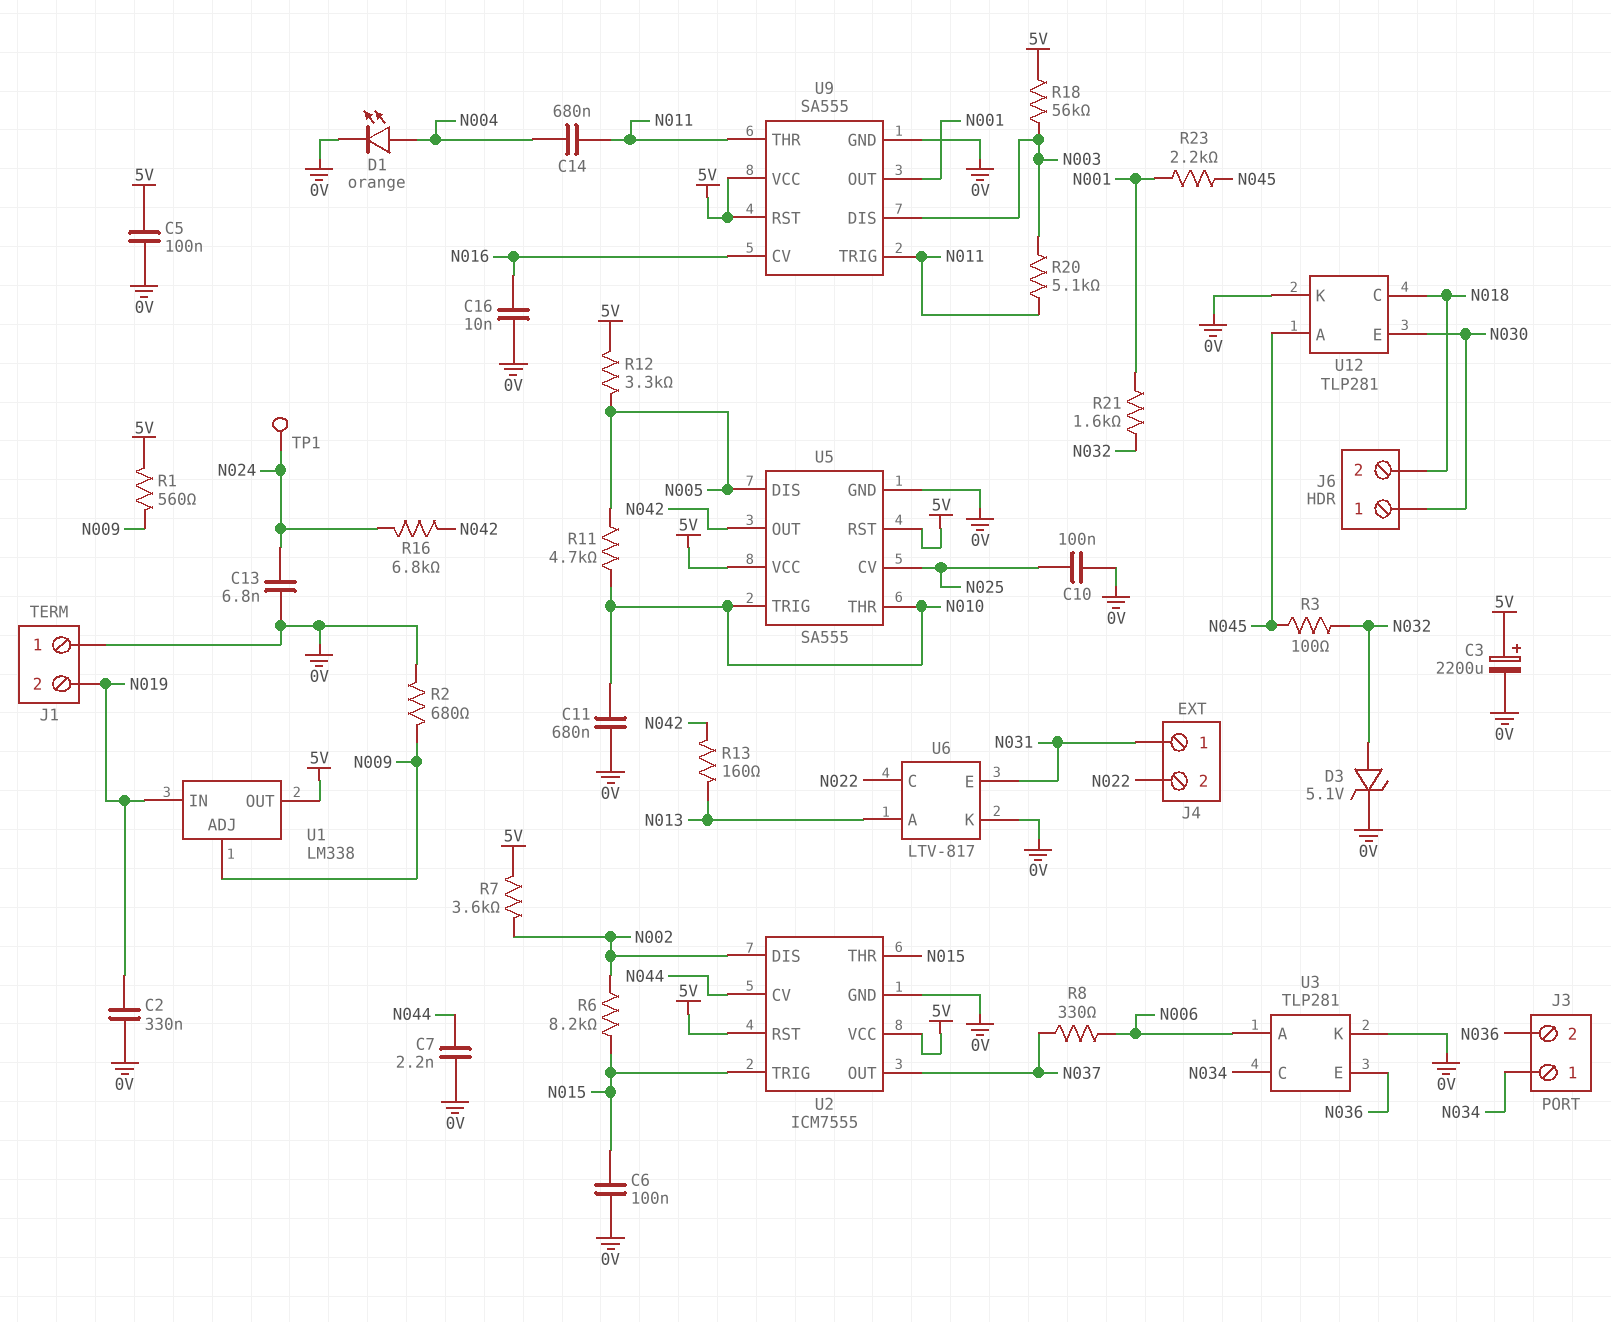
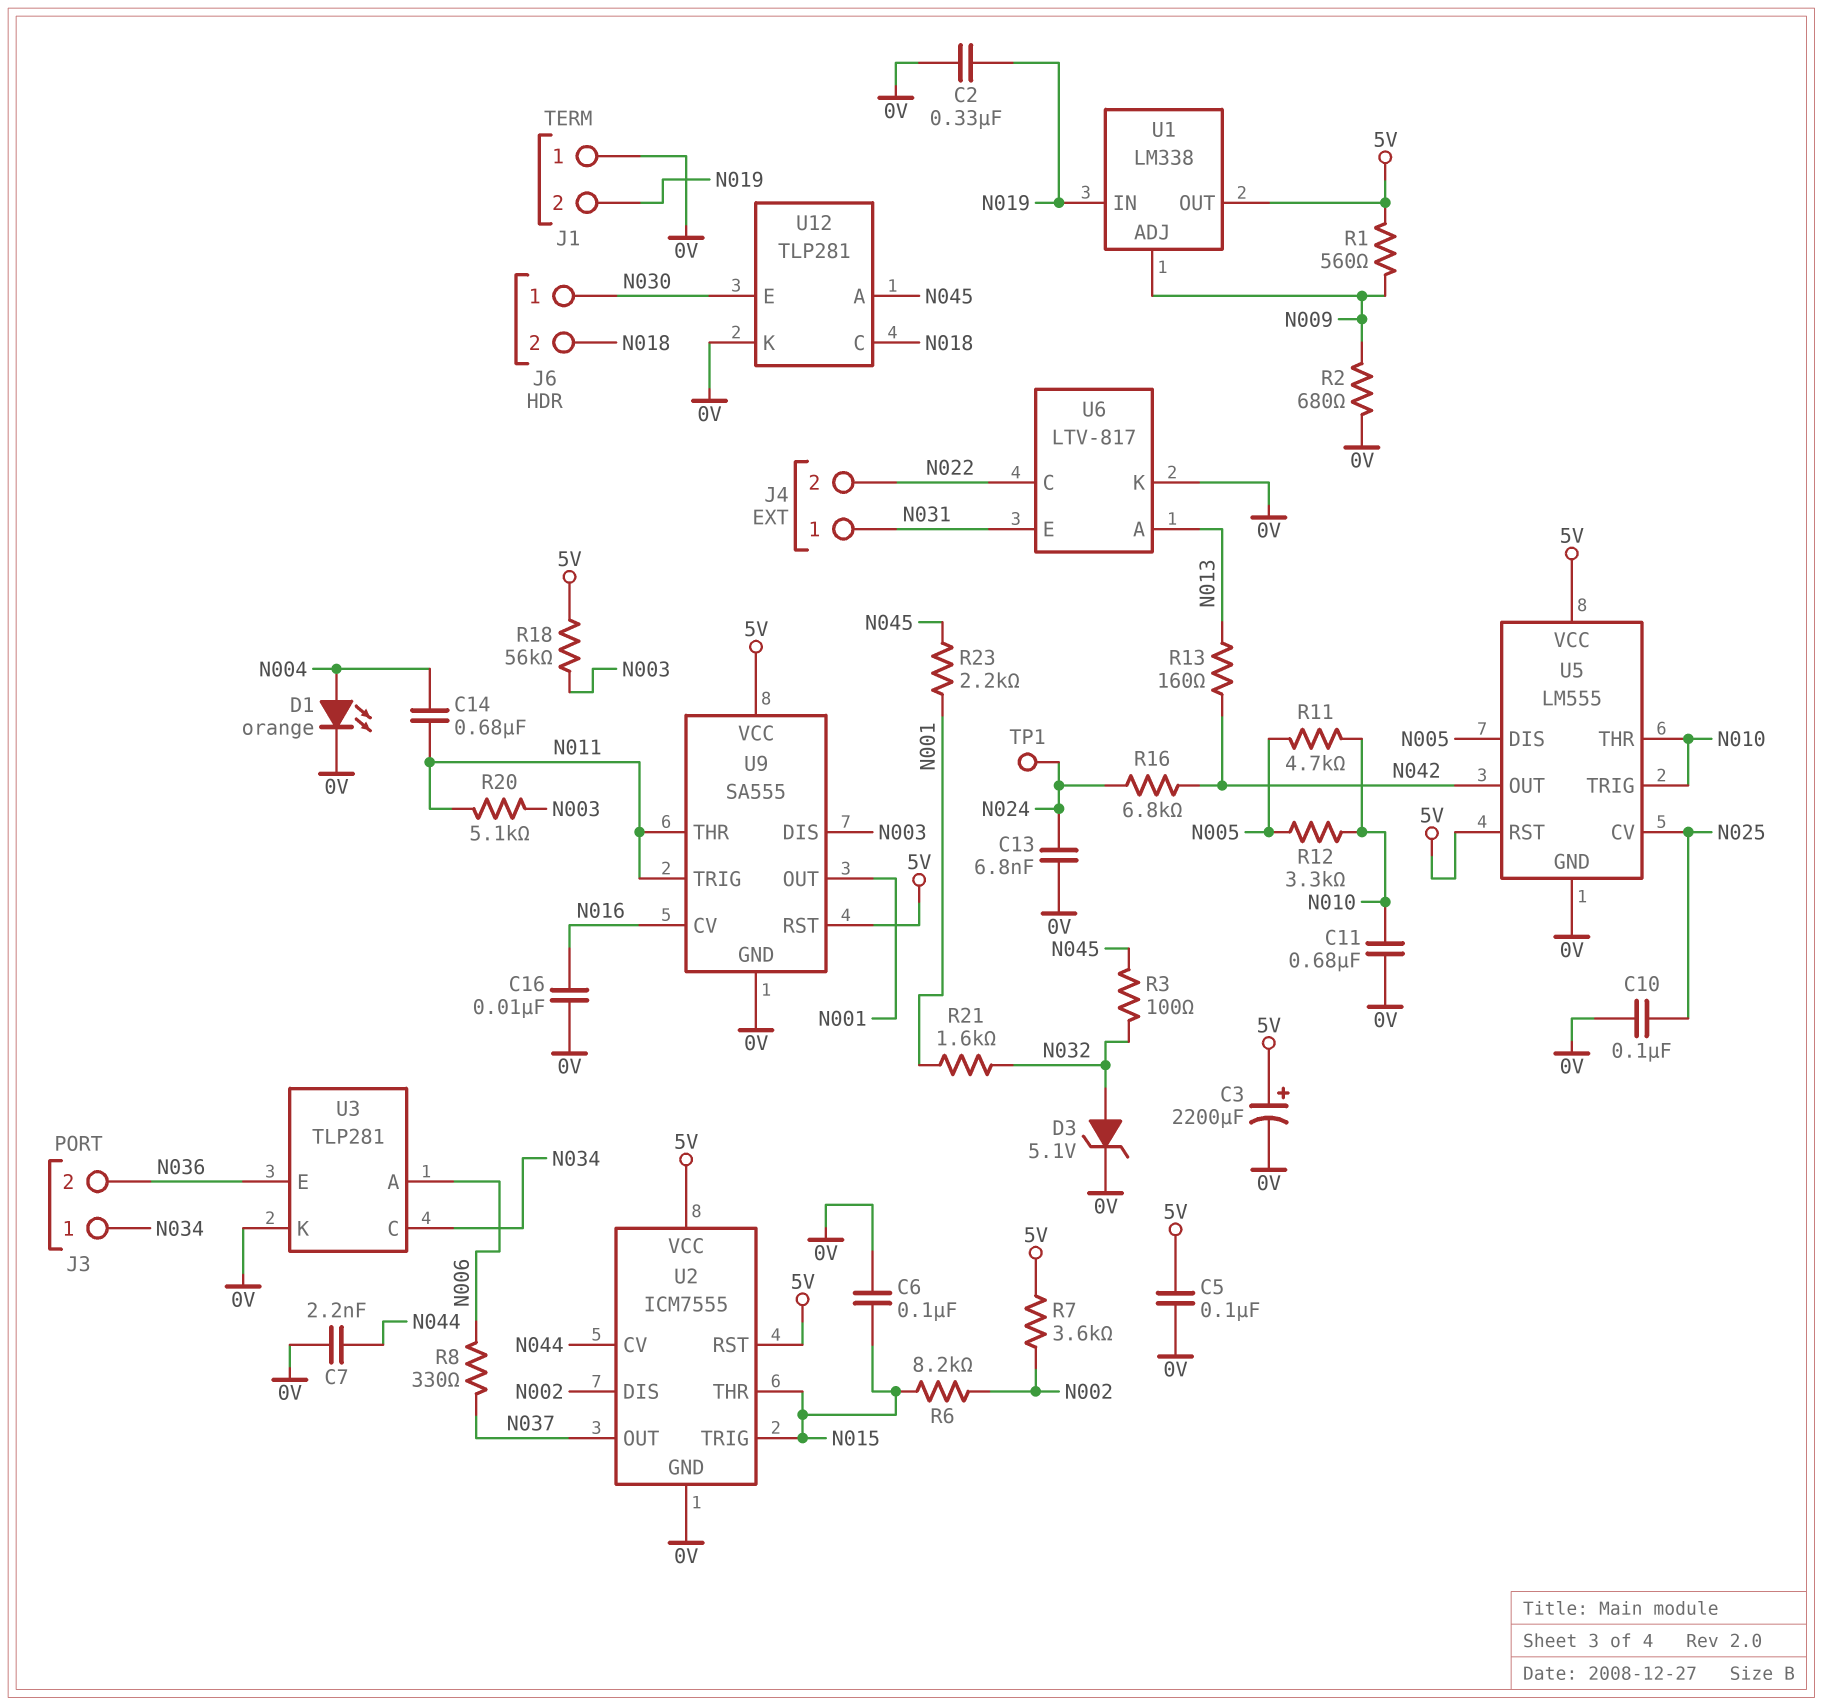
R12: 3.3k (5V, N005) -> 3.3k (N005, N010)
U5: SA555 -> LM555

